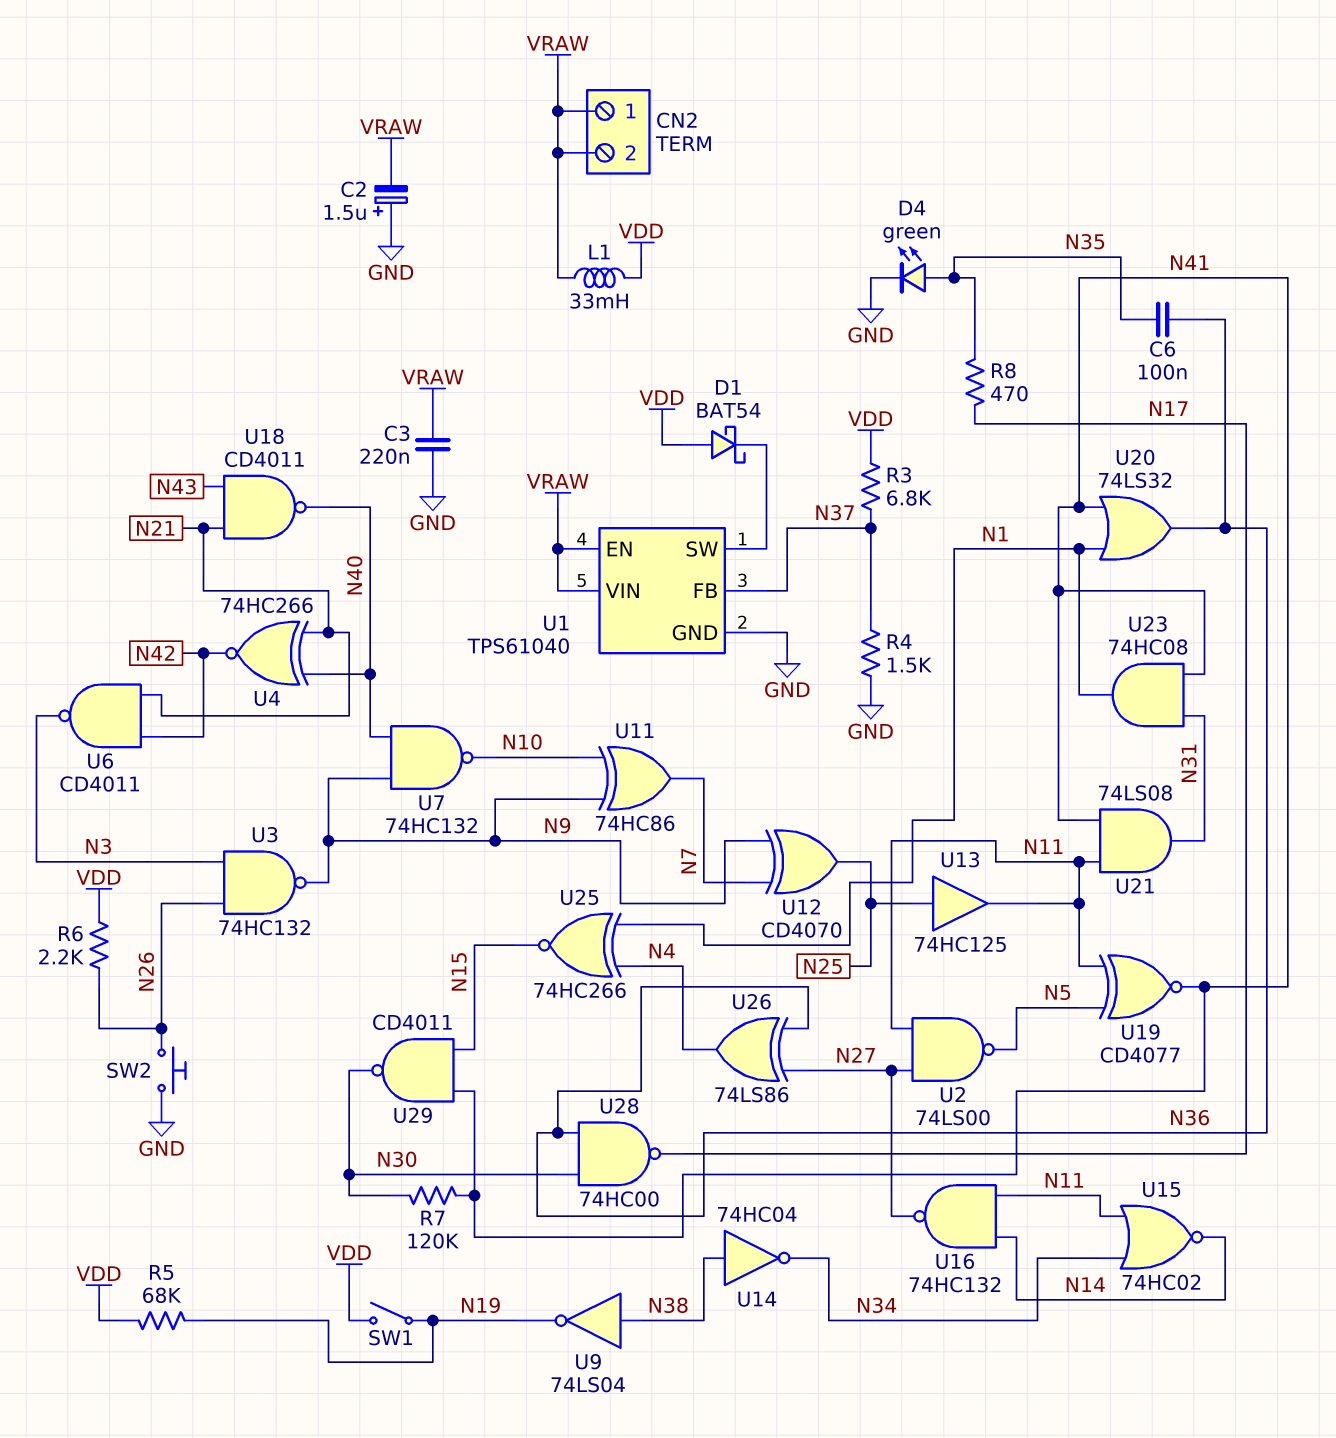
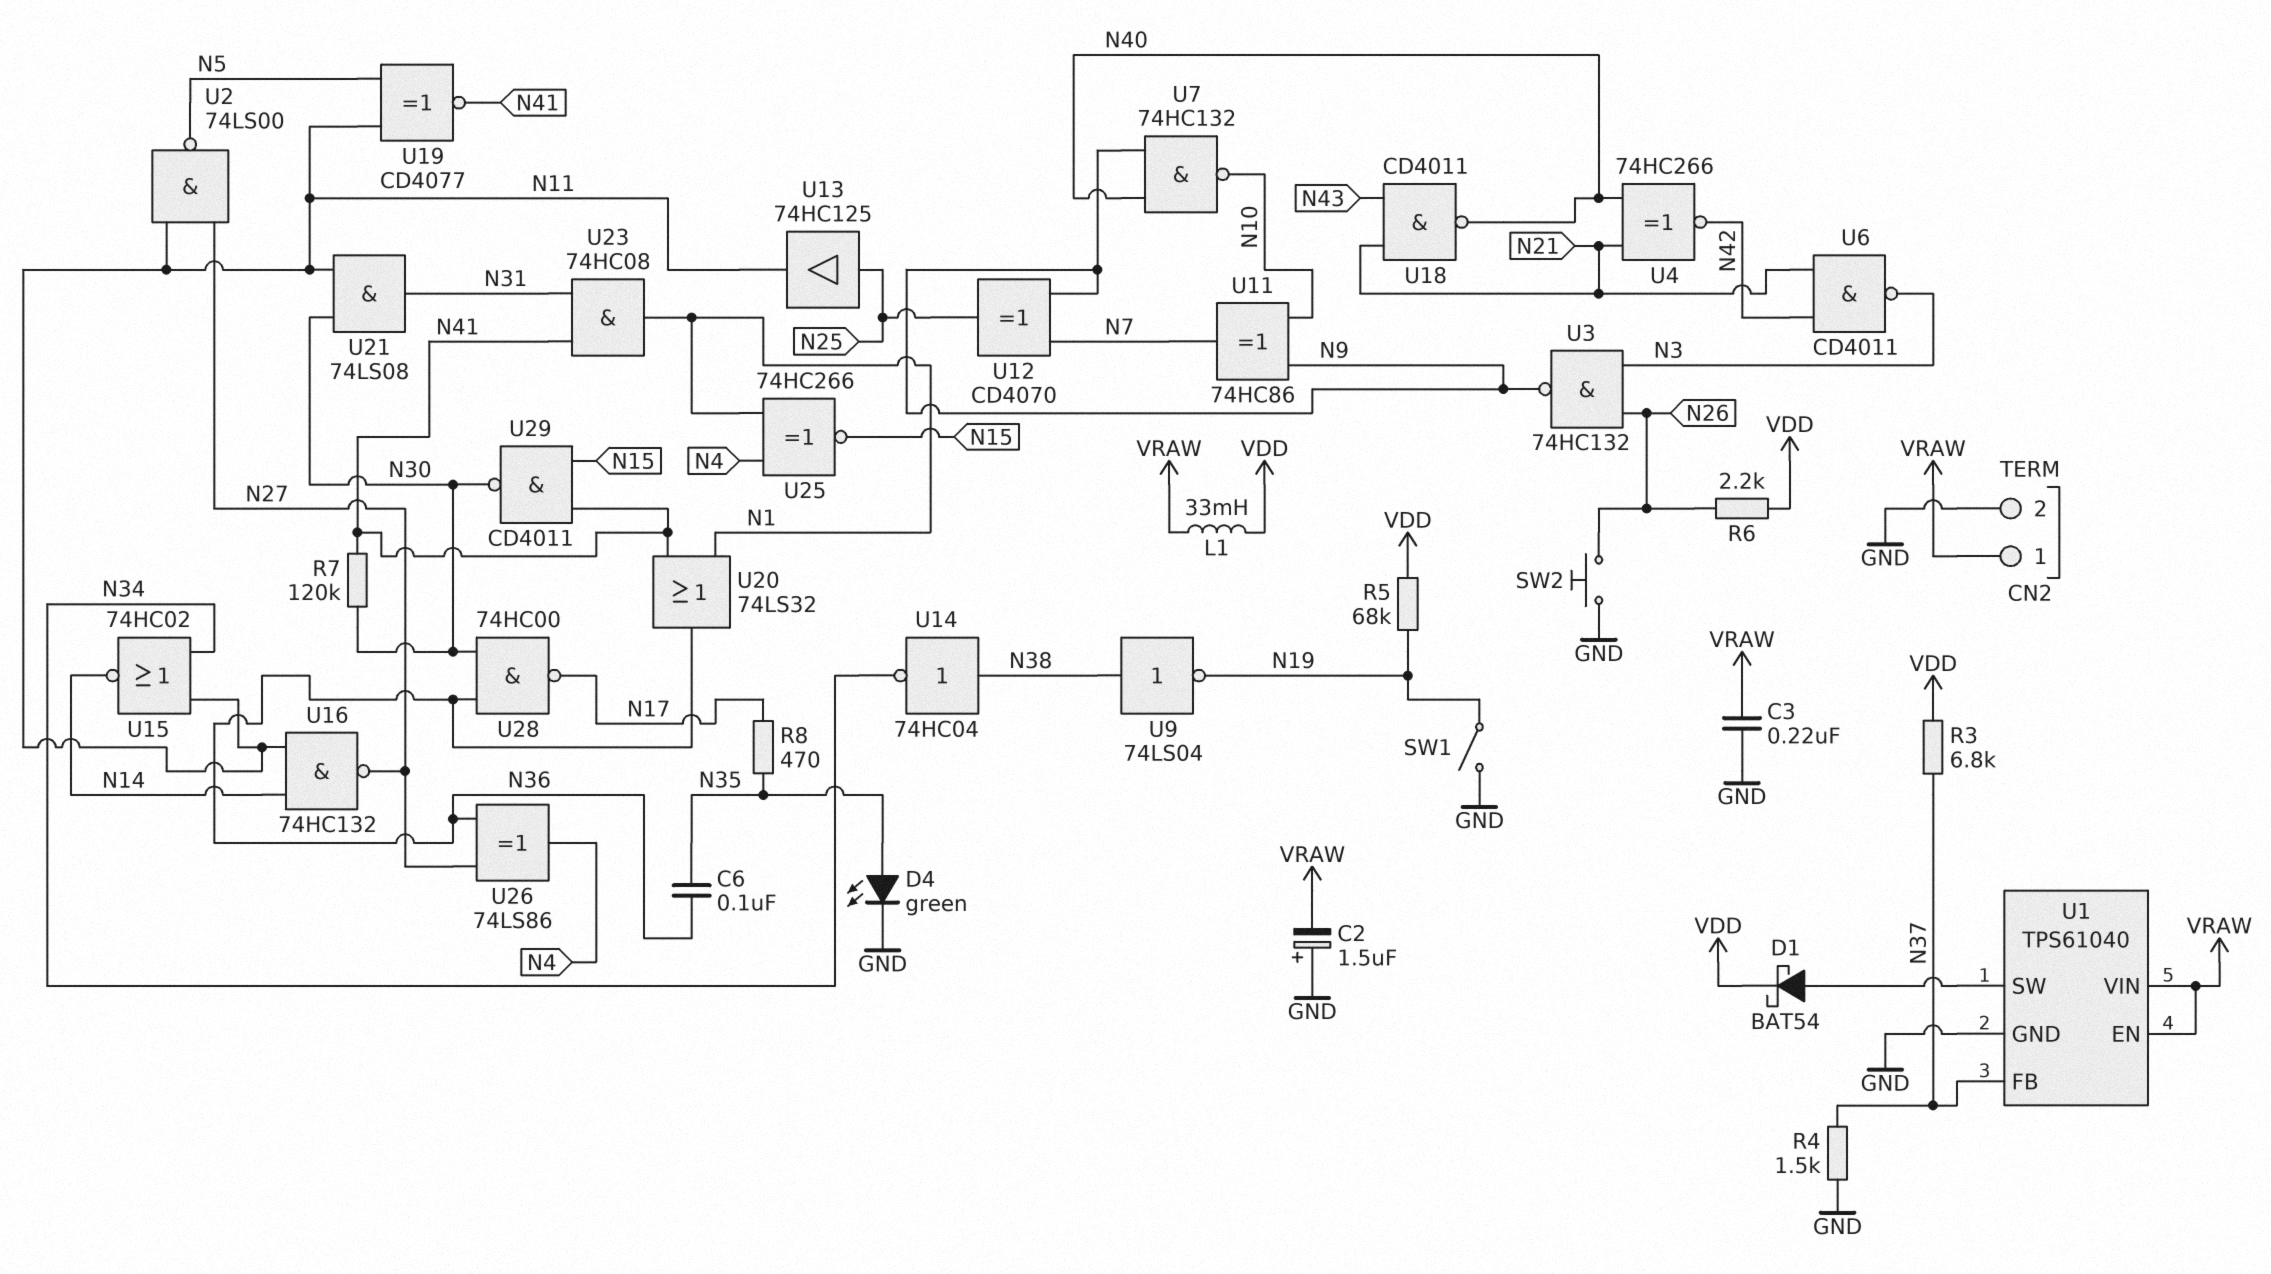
CN2 pin 2: VRAW -> GND
D1: schottky BAT54 (A VDD, K U1/SW) -> schottky BAT54 (A U1/SW, K VDD)
SW1: switch (N19, VDD) -> switch (GND, N19)
U21: AND 74LS08 (in N11, in N41, out N31) -> AND 74LS08 (in N11, in N30, out N31)

